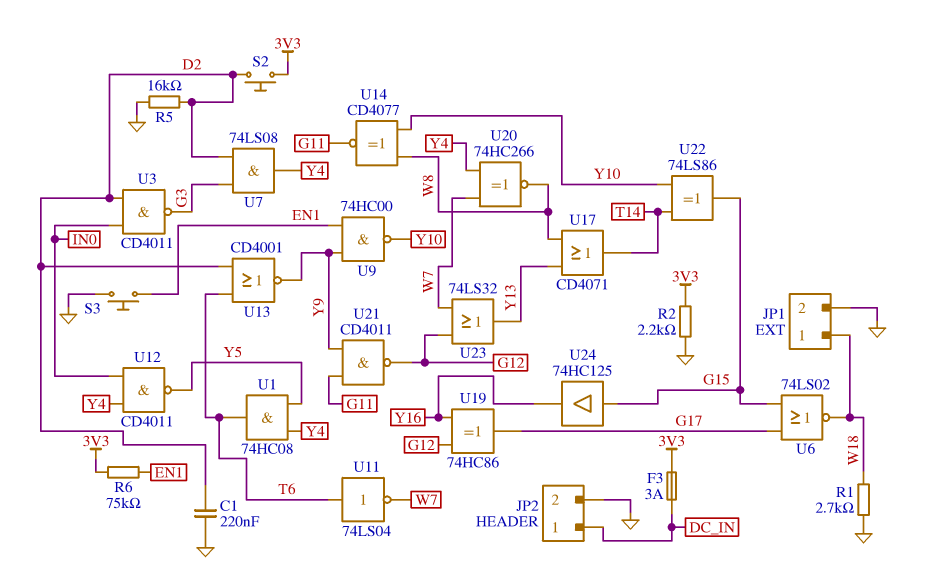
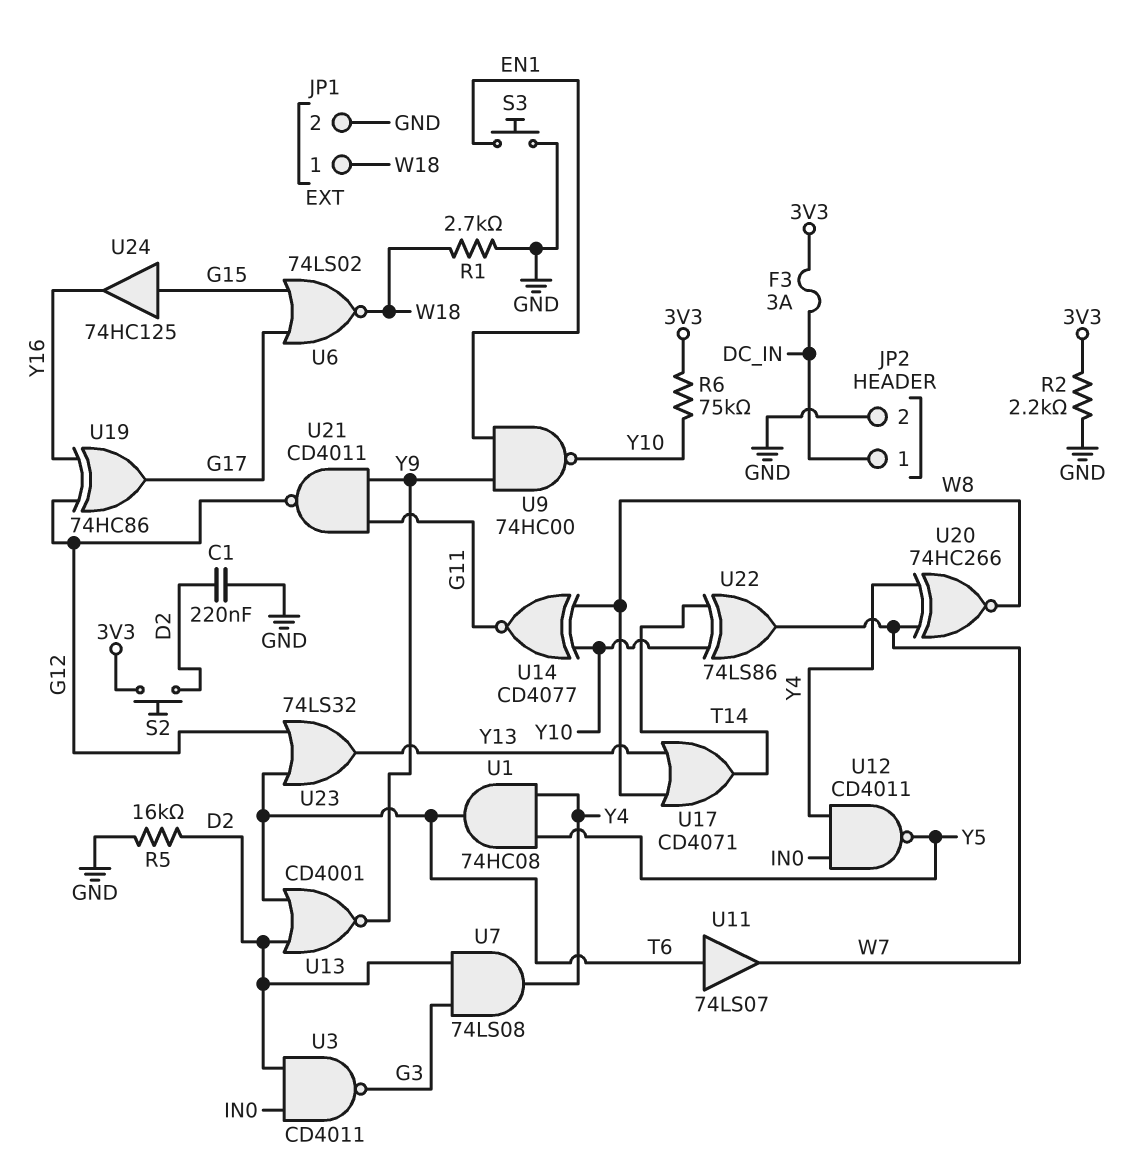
R6: 75k (3V3, EN1) -> 75k (3V3, Y10)
U11: NOT 74LS04 (in T6, out W7) -> buffer 74LS07 (in T6, out W7)
U22: XOR 74LS86 (in T14, in Y10, out G15) -> XOR 74LS86 (in T14, in Y10, out W7)
U23: OR 74LS32 (in G12, in W7, out Y13) -> OR 74LS32 (in G12, in T6, out Y13)

